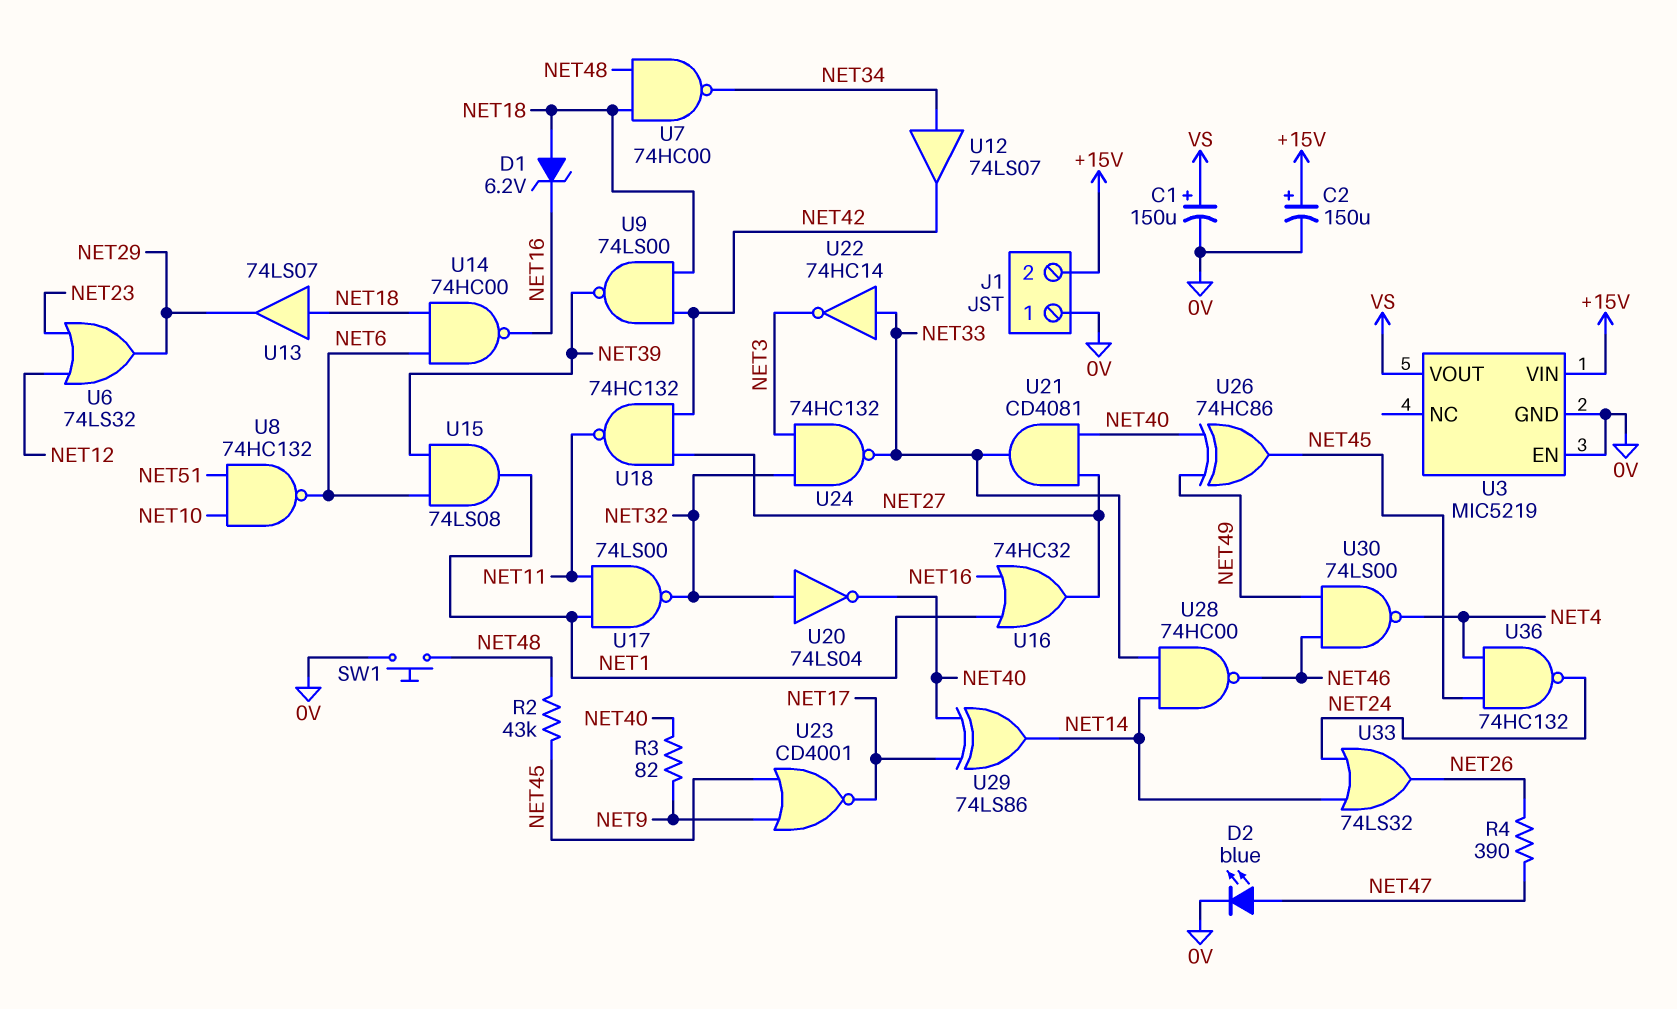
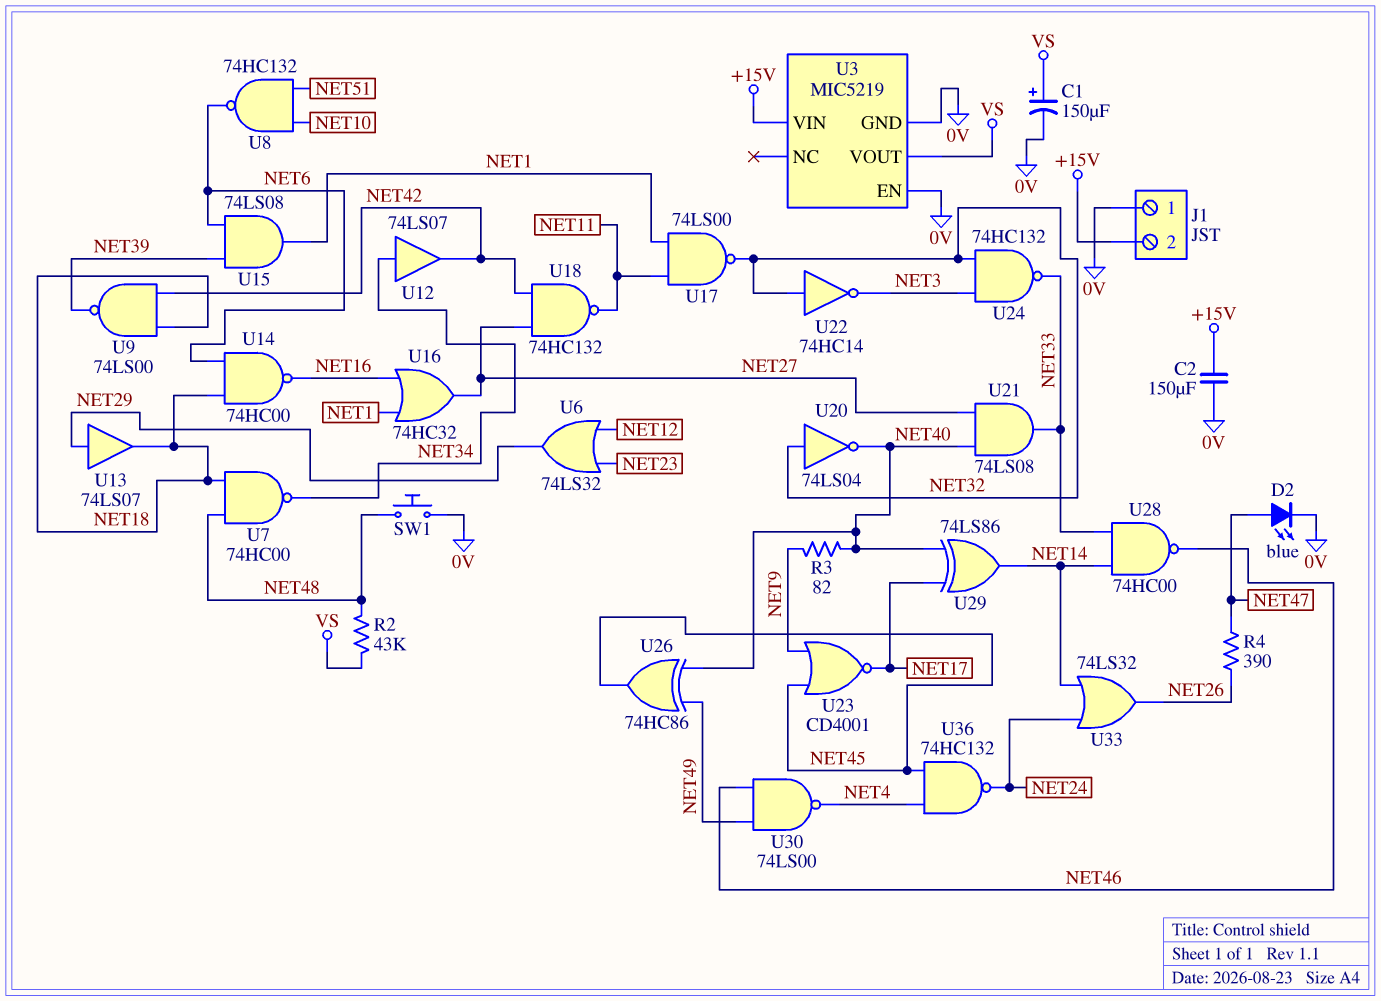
C2: 150uF (plus +15V, minus 0V) -> 150uF (+15V, 0V)
D1: zener 6.2V (A NET18, K NET16) -> none
R2: 43k (NET45, NET48) -> 43k (NET48, VS)
U13: buffer 74LS07 (in NET18, out NET29) -> buffer 74LS07 (in NET29, out NET18)
U21: AND CD4081 (in NET27, in NET40, out NET33) -> AND 74LS08 (in NET27, in NET40, out NET33)
U22: NOT 74HC14 (in NET33, out NET3) -> NOT 74HC14 (in NET32, out NET3)

